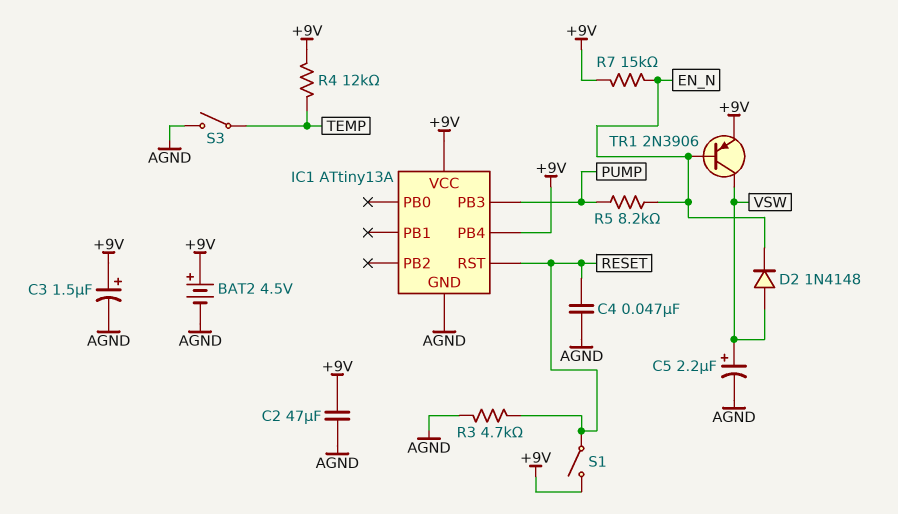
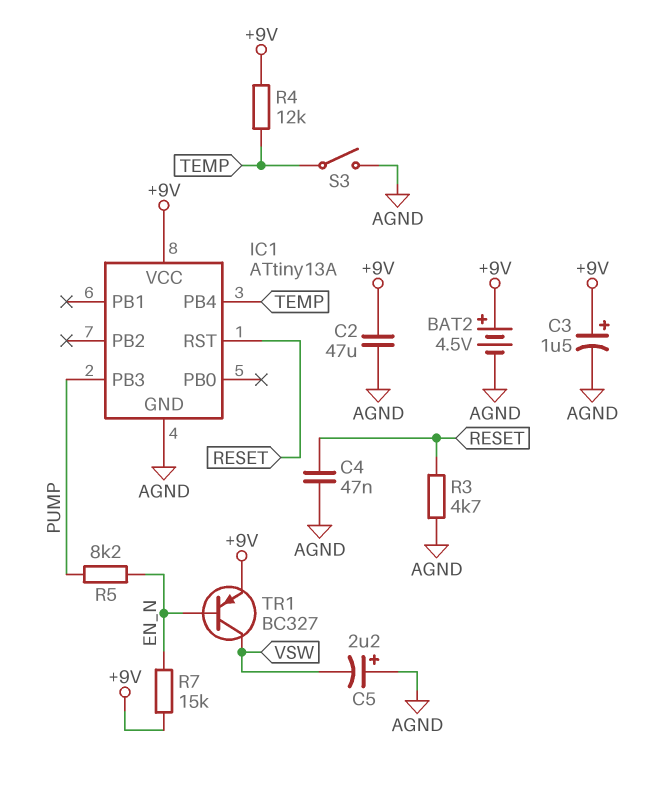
C5: 2.2uF (plus VSW, minus AGND) -> 2.2uF (plus AGND, minus VSW)
D2: diode 1N4148 (A VSW, K EN_N) -> none
IC1 pin PB4: +9V -> TEMP
S1: switch (+9V, RESET) -> none
TR1: PNP 2N3906 (B EN_N, C VSW, E +9V) -> PNP BC327 (B EN_N, C VSW, E +9V)

